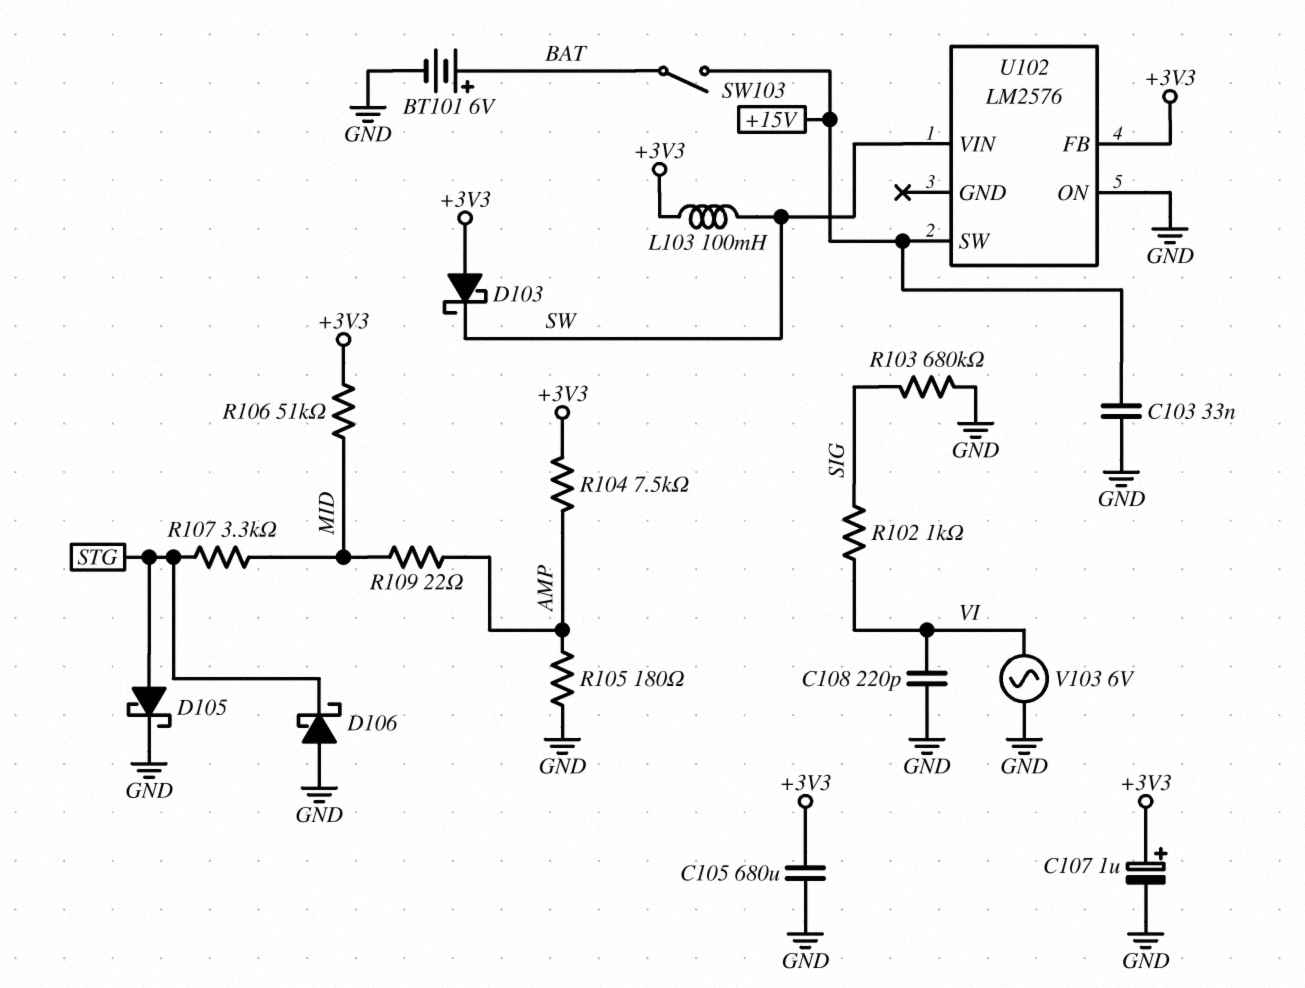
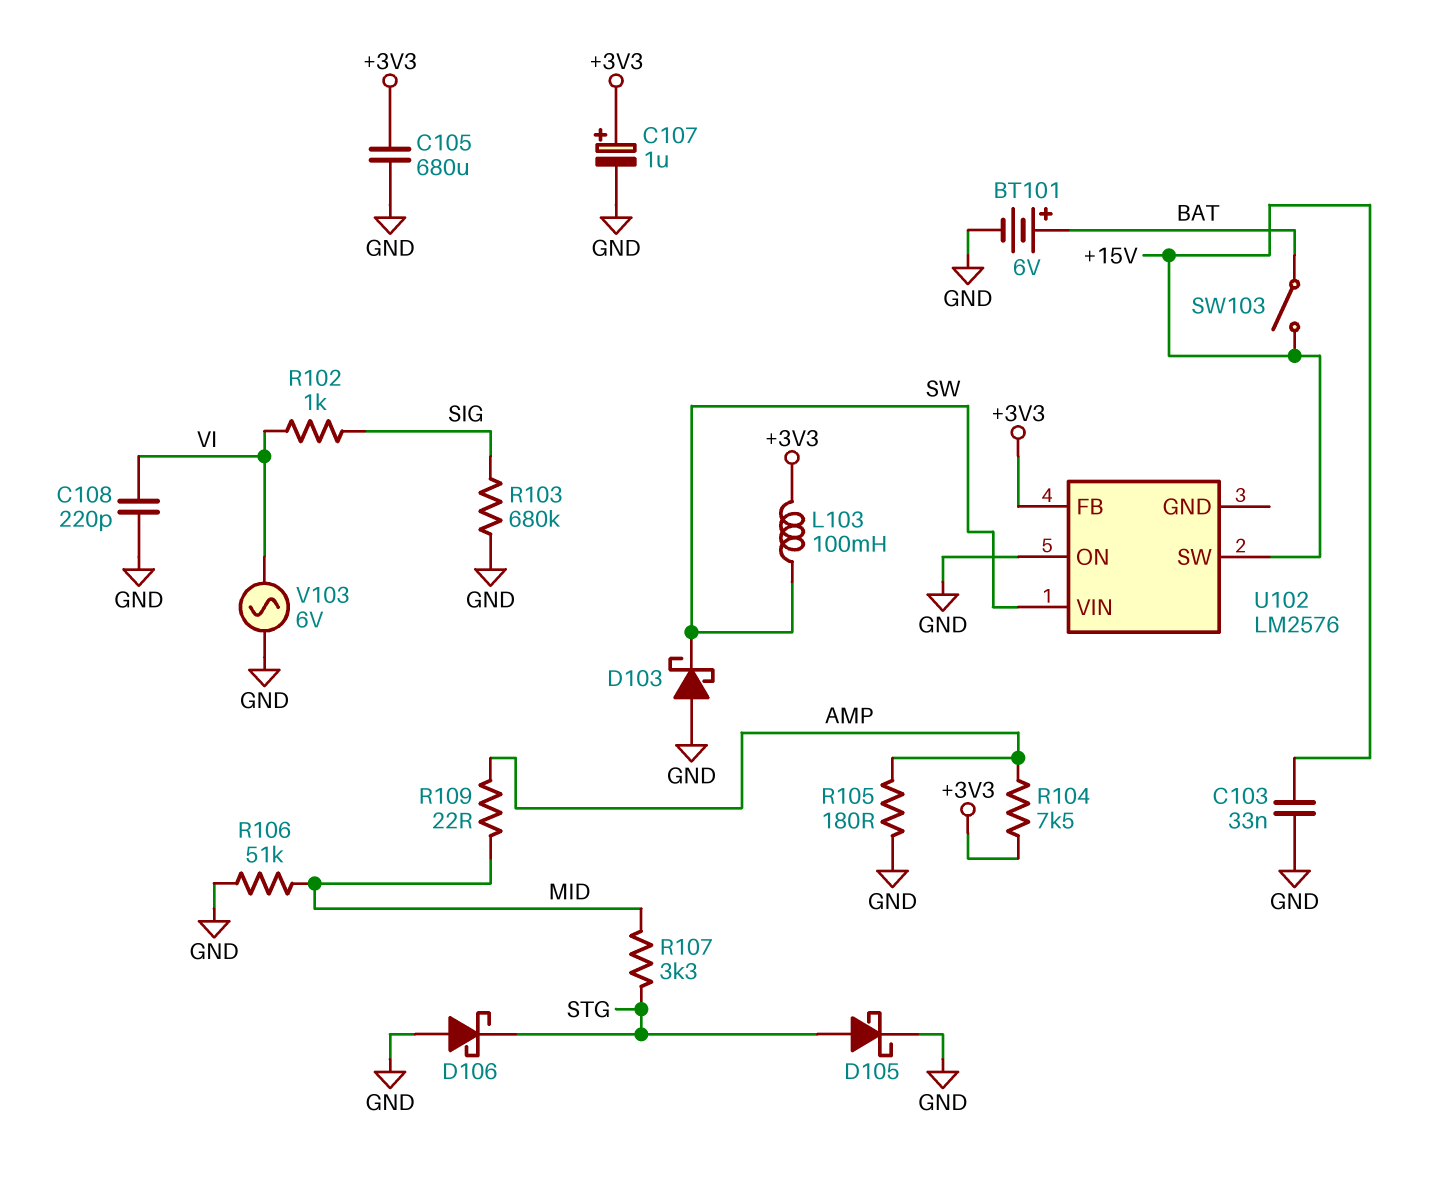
D103: schottky (A +3V3, K SW) -> schottky (A GND, K SW)
R106: 51k (+3V3, MID) -> 51k (GND, MID)

